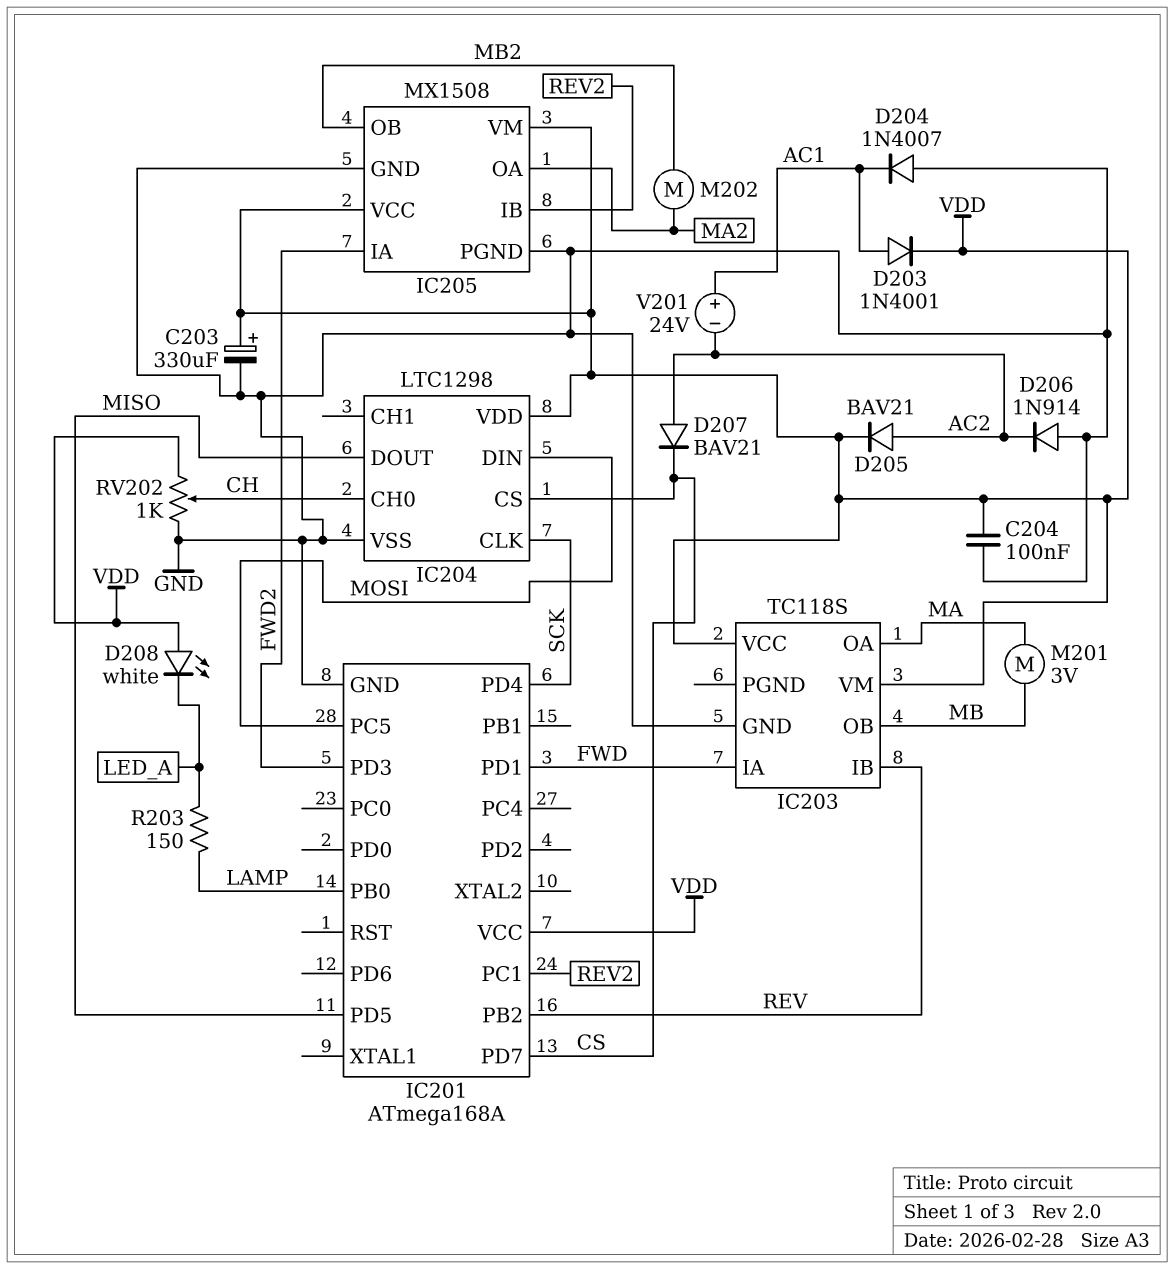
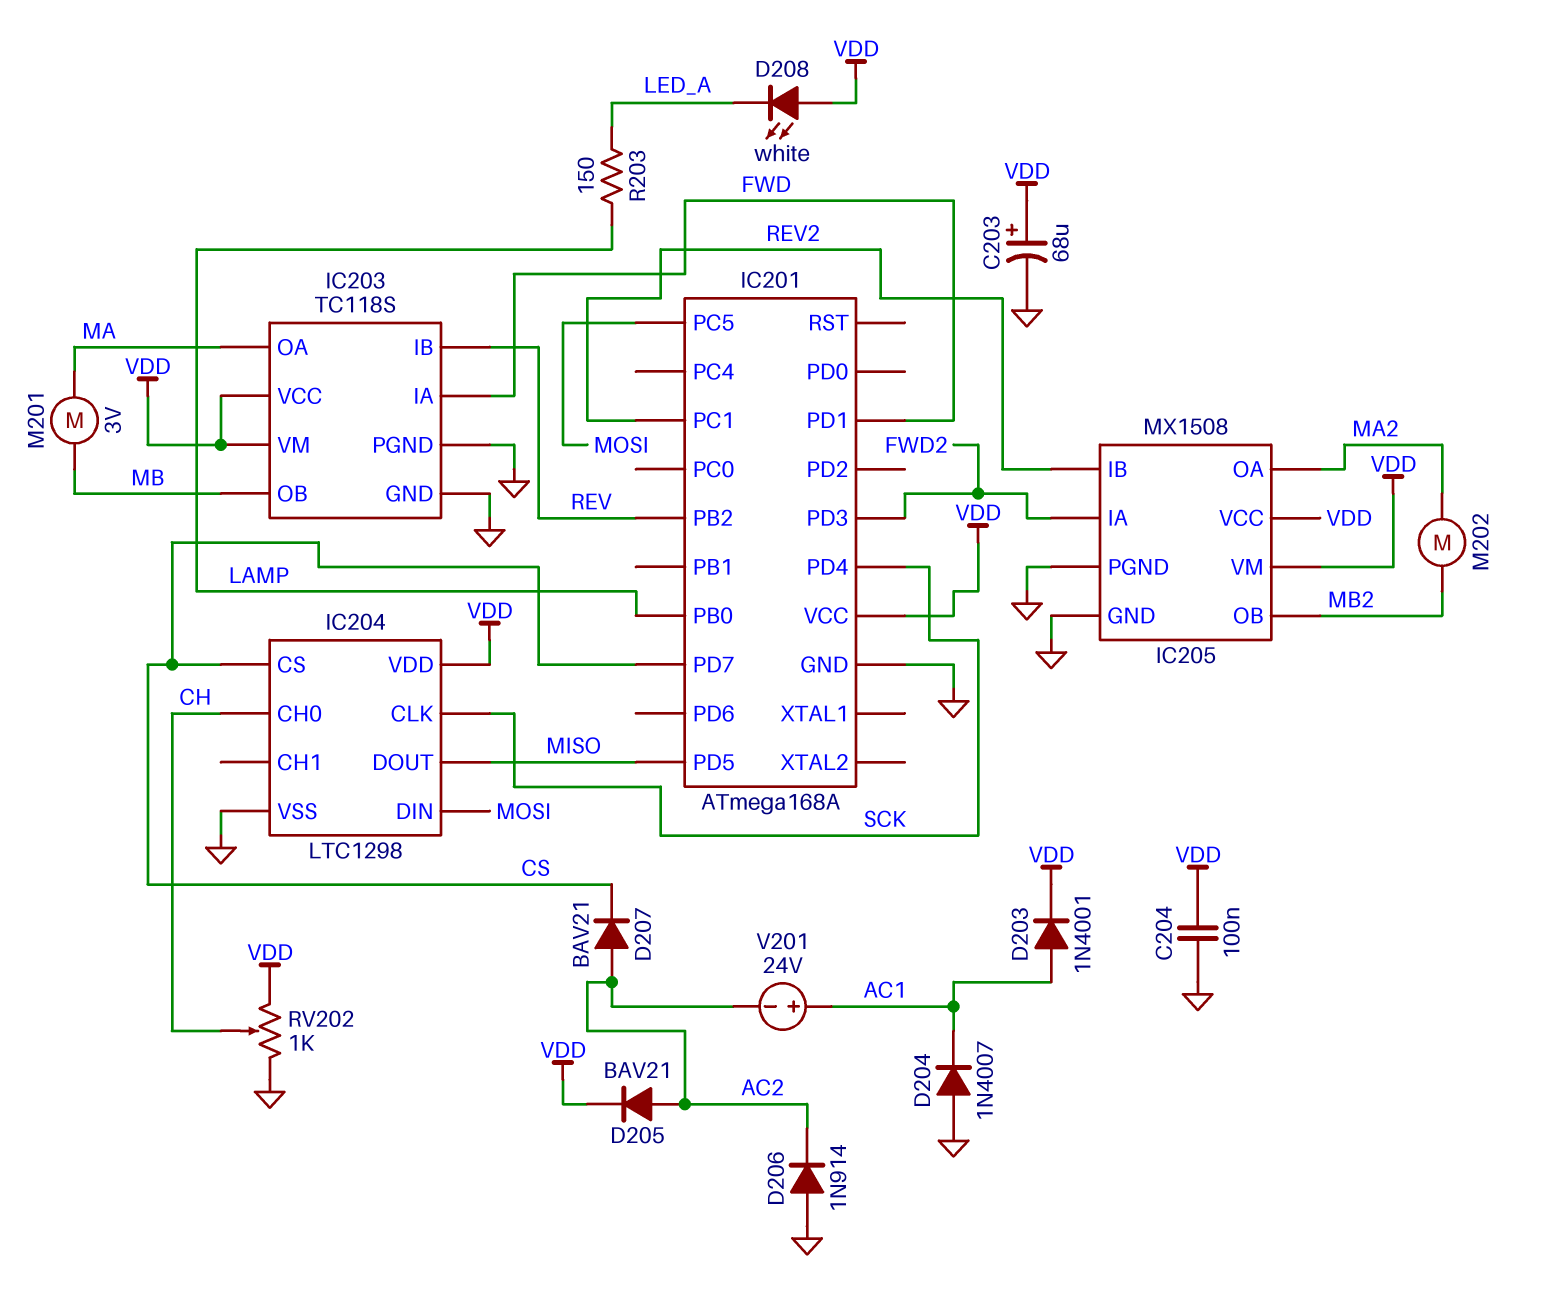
C203: 330uF (plus VDD, minus GND) -> 68uF (plus VDD, minus GND)
IC203 pin PGND: none -> GND

